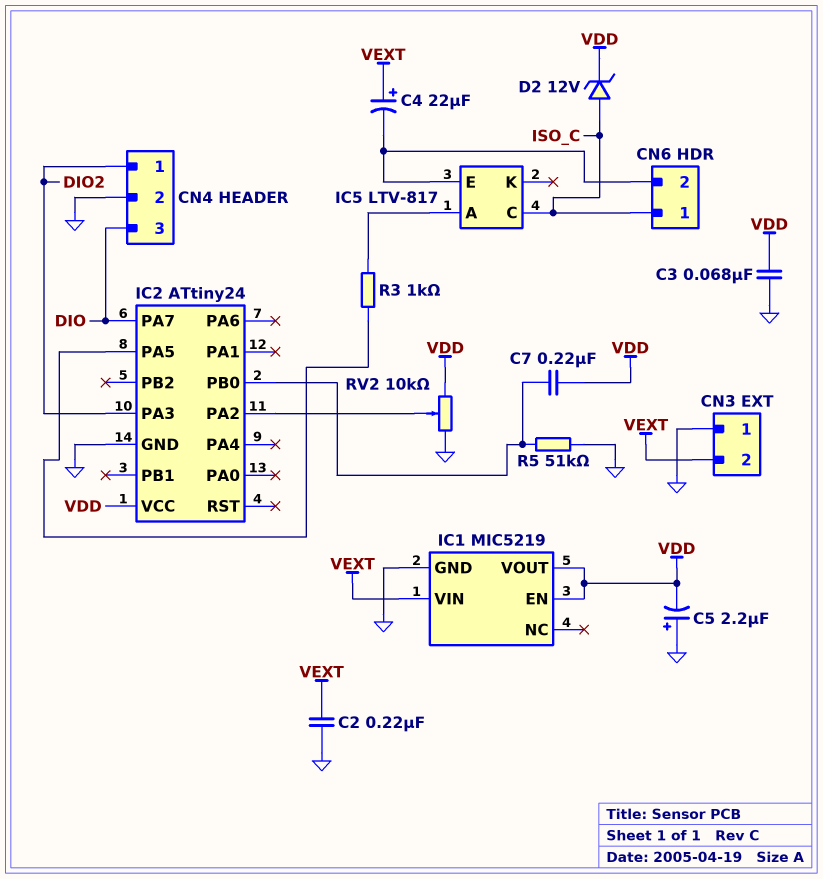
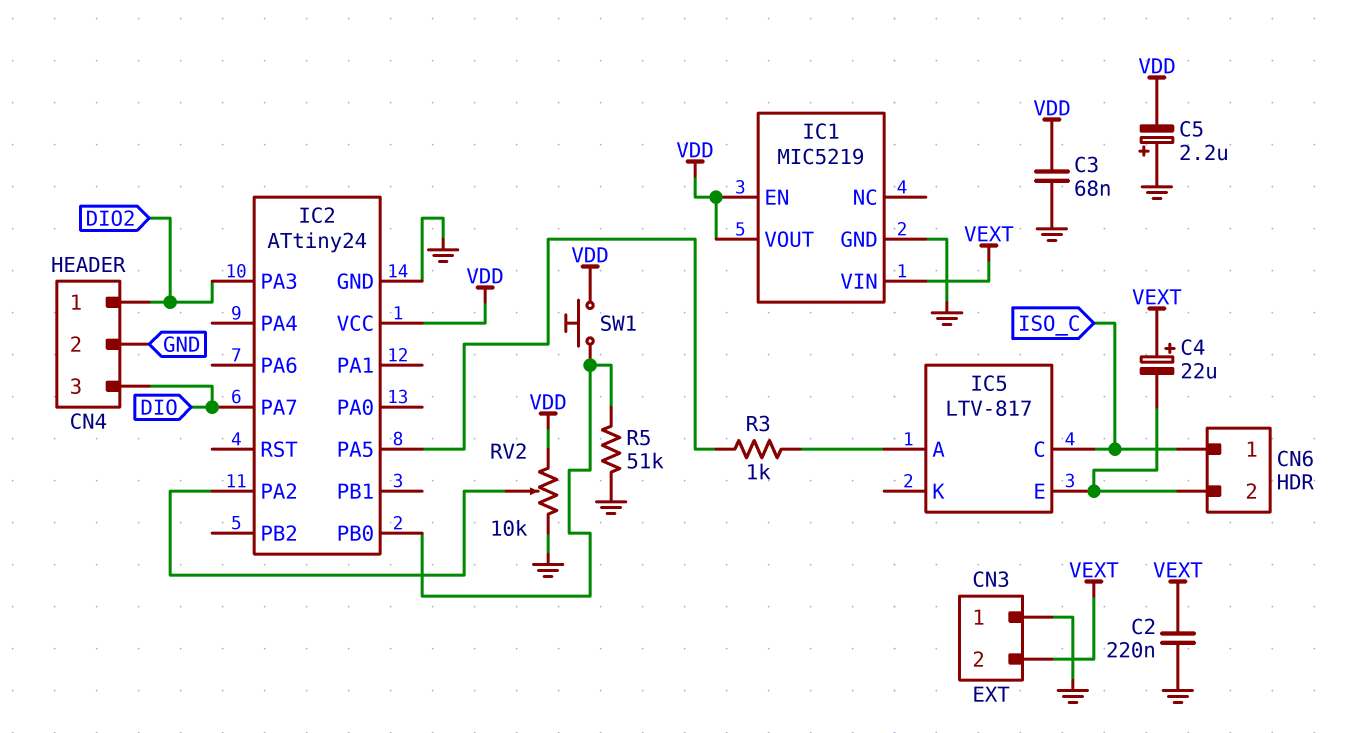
C7: 220nF (IC2/PB0, VDD) -> none
D2: zener 12V (A ISO_C, K VDD) -> none
SW1: none -> button (IC2/PB0, VDD)

